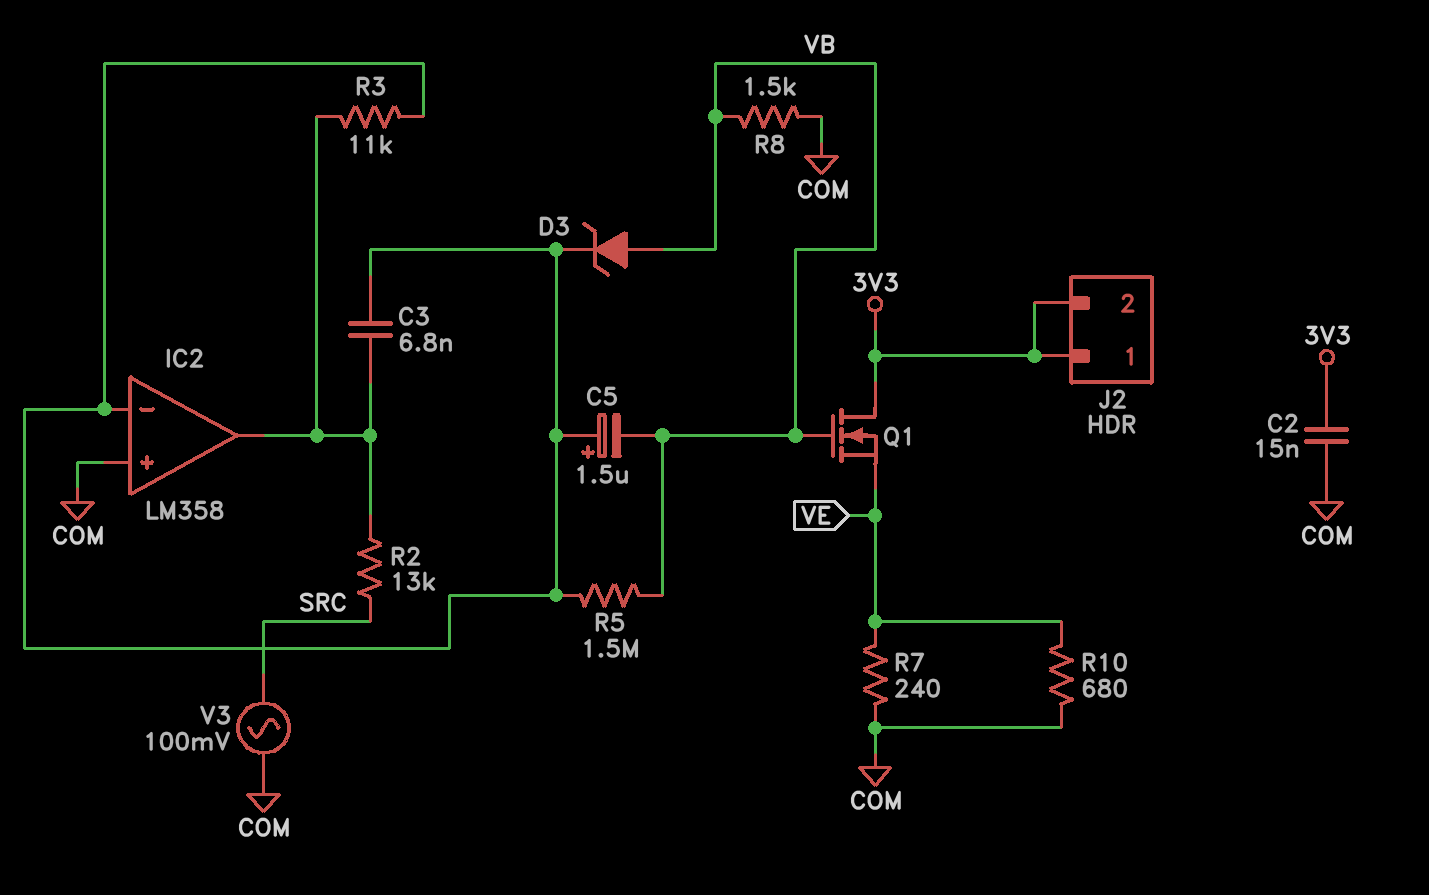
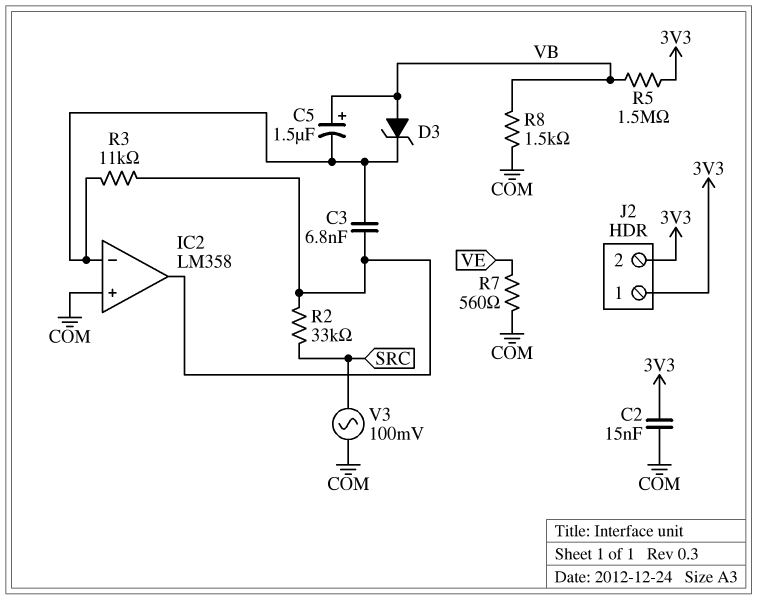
C5: 1.5uF (plus IC2/in-, minus VB) -> 1.5uF (plus VB, minus IC2/in-)
Q1: NMOS (G VB, D 3V3, S VE) -> none
R2: 13k (IC2/out, SRC) -> 33k (IC2/out, SRC)
R5: 1.5M (IC2/in-, VB) -> 1.5M (3V3, VB)
R7: 240 (COM, VE) -> 560 (COM, VE)
R10: 680 (COM, VE) -> none

